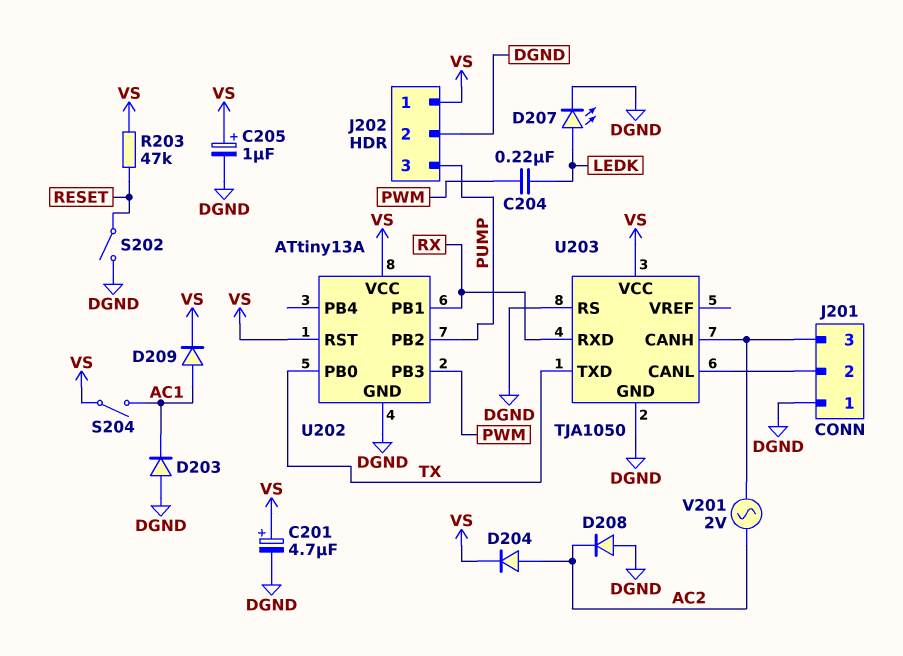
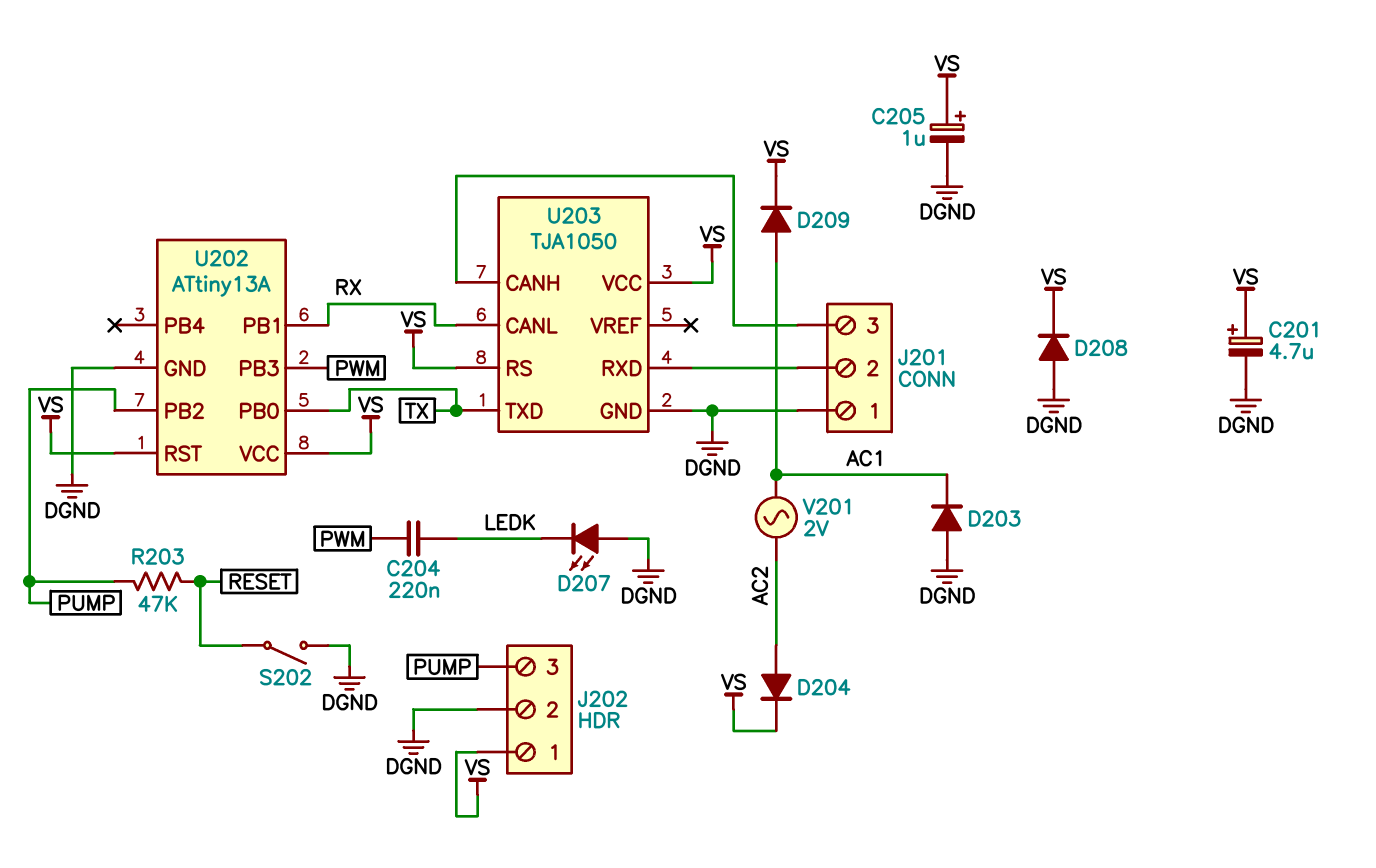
D207: LED (A LEDK, K DGND) -> LED (A DGND, K LEDK)
D208: diode (A DGND, K AC2) -> diode (A DGND, K VS)
R203: 47k (RESET, VS) -> 47k (PUMP, RESET)
S204: switch (AC1, VS) -> none
U203 pin CANL: J201/2 -> RX
U203 pin RS: DGND -> VS
U203 pin RXD: RX -> J201/2
V201: AC 2V (AC2, J201/3) -> AC 2V (AC1, AC2)

